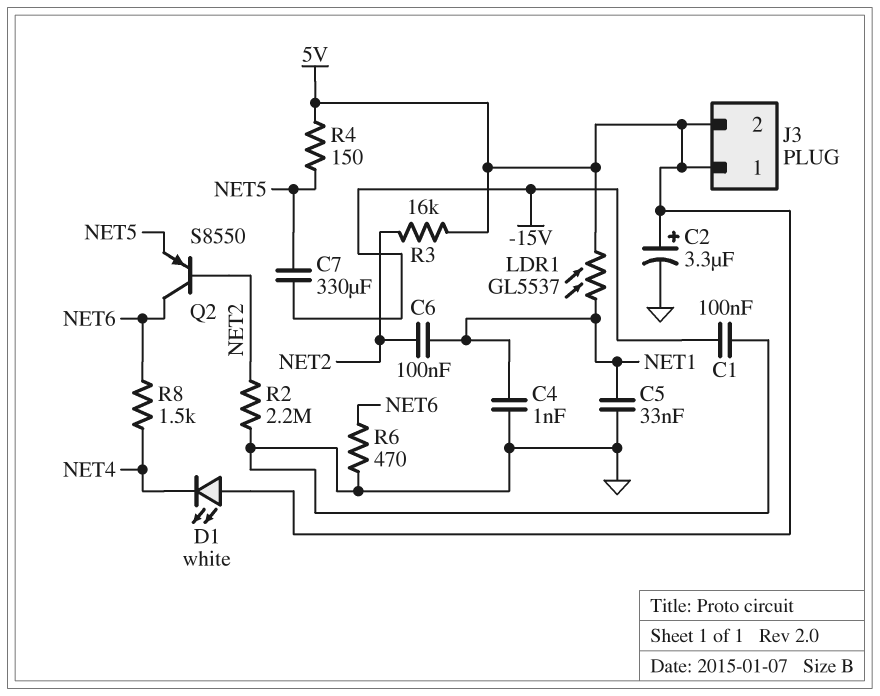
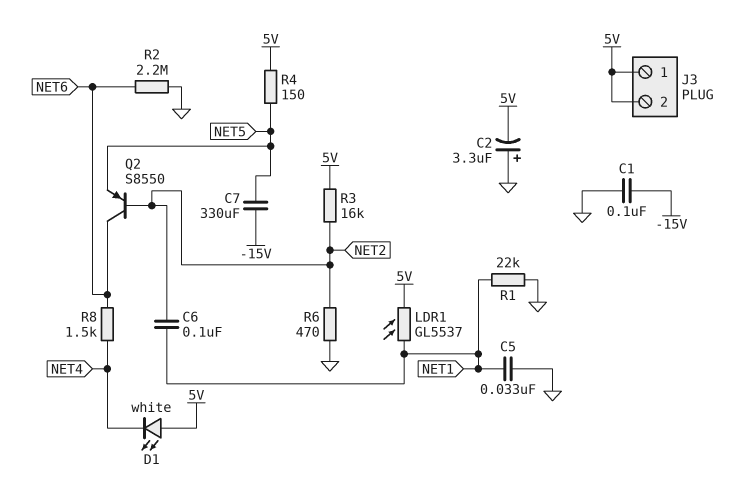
C2: 3.3uF (plus 5V, minus GND) -> 3.3uF (plus GND, minus 5V)
C4: 1nF (GND, NET1) -> none
R1: none -> 22k (GND, NET1)
R2: 2.2M (GND, NET2) -> 2.2M (GND, NET6)
R6: 470 (GND, NET6) -> 470 (GND, NET2)

